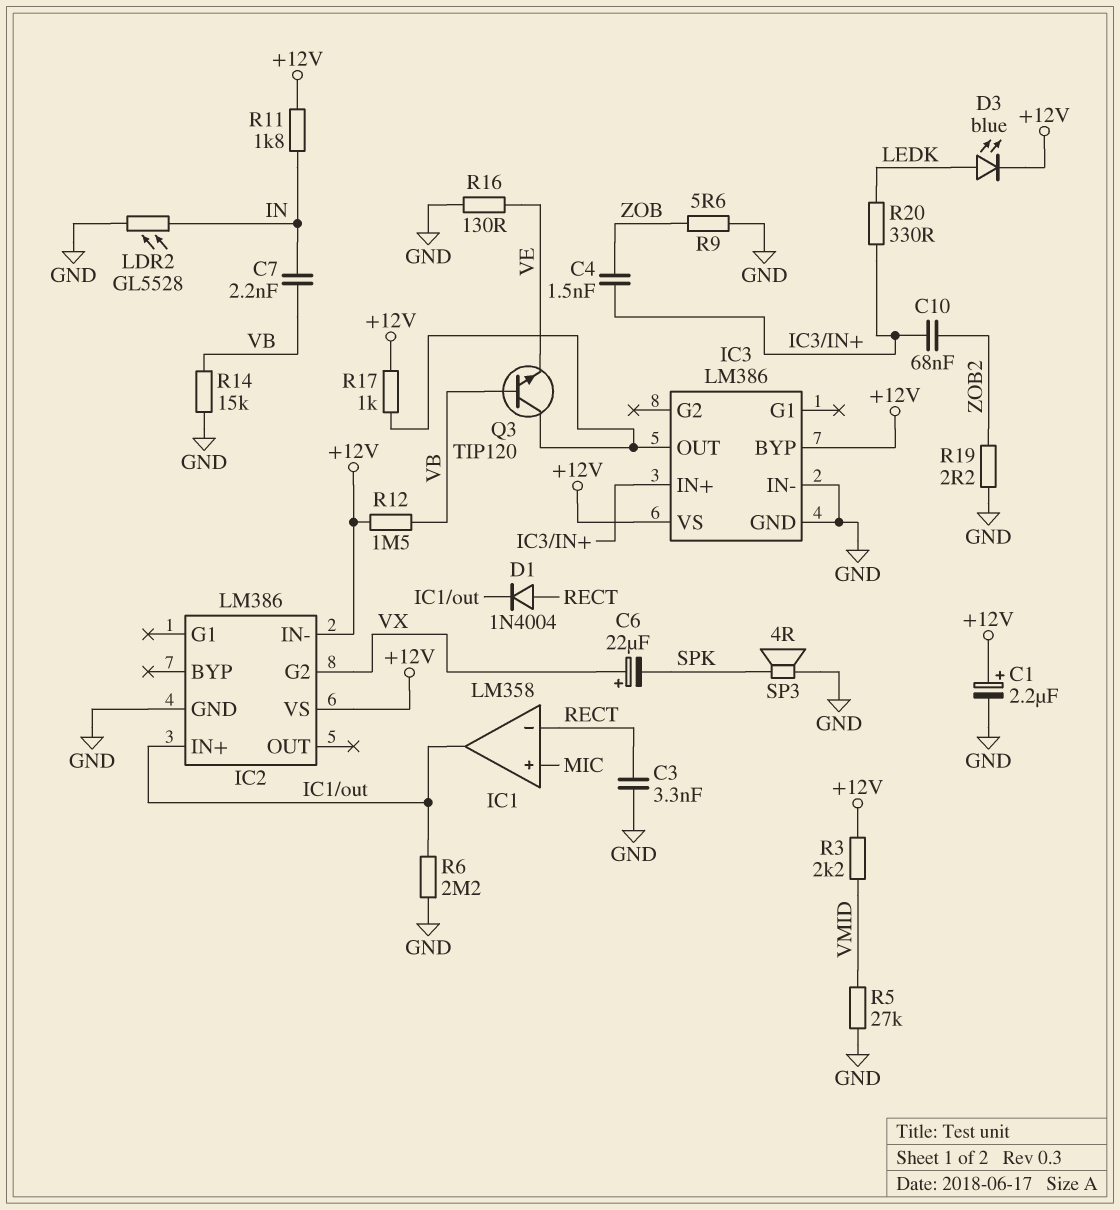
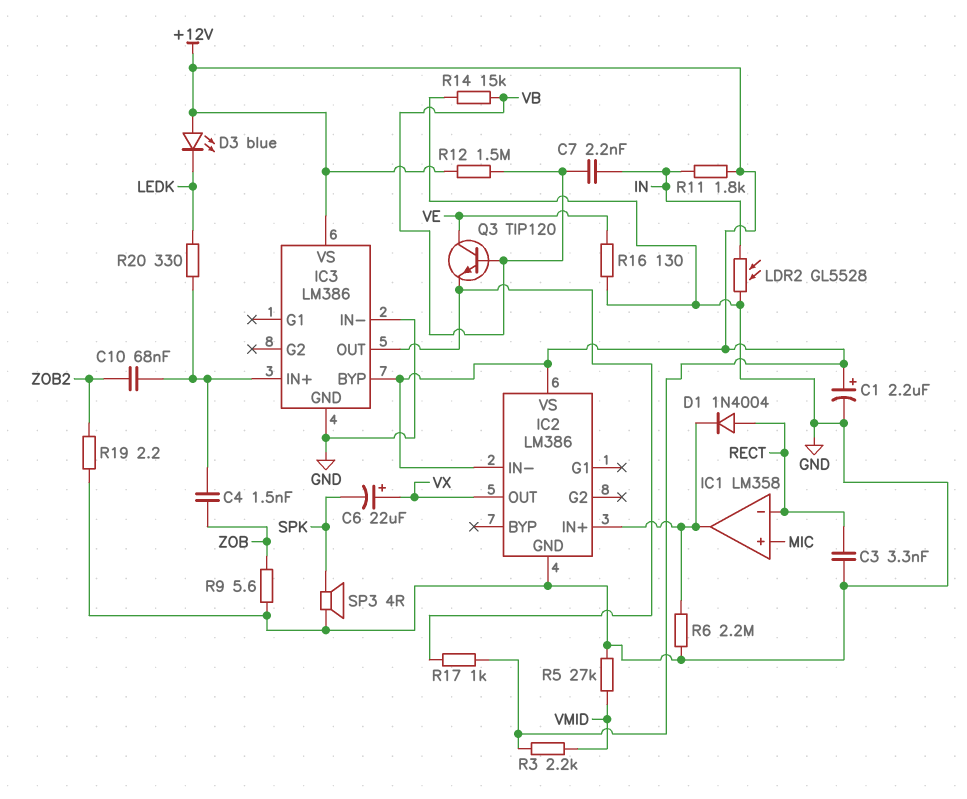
D3: LED blue (A LEDK, K +12V) -> LED blue (A +12V, K LEDK)
IC2 pin G2: VX -> none
IC2 pin OUT: none -> VX
Q3: NPN TIP120 (B VB, C IC3/OUT, E VE) -> NPN TIP120 (B VB, C VE, E IC3/OUT)

